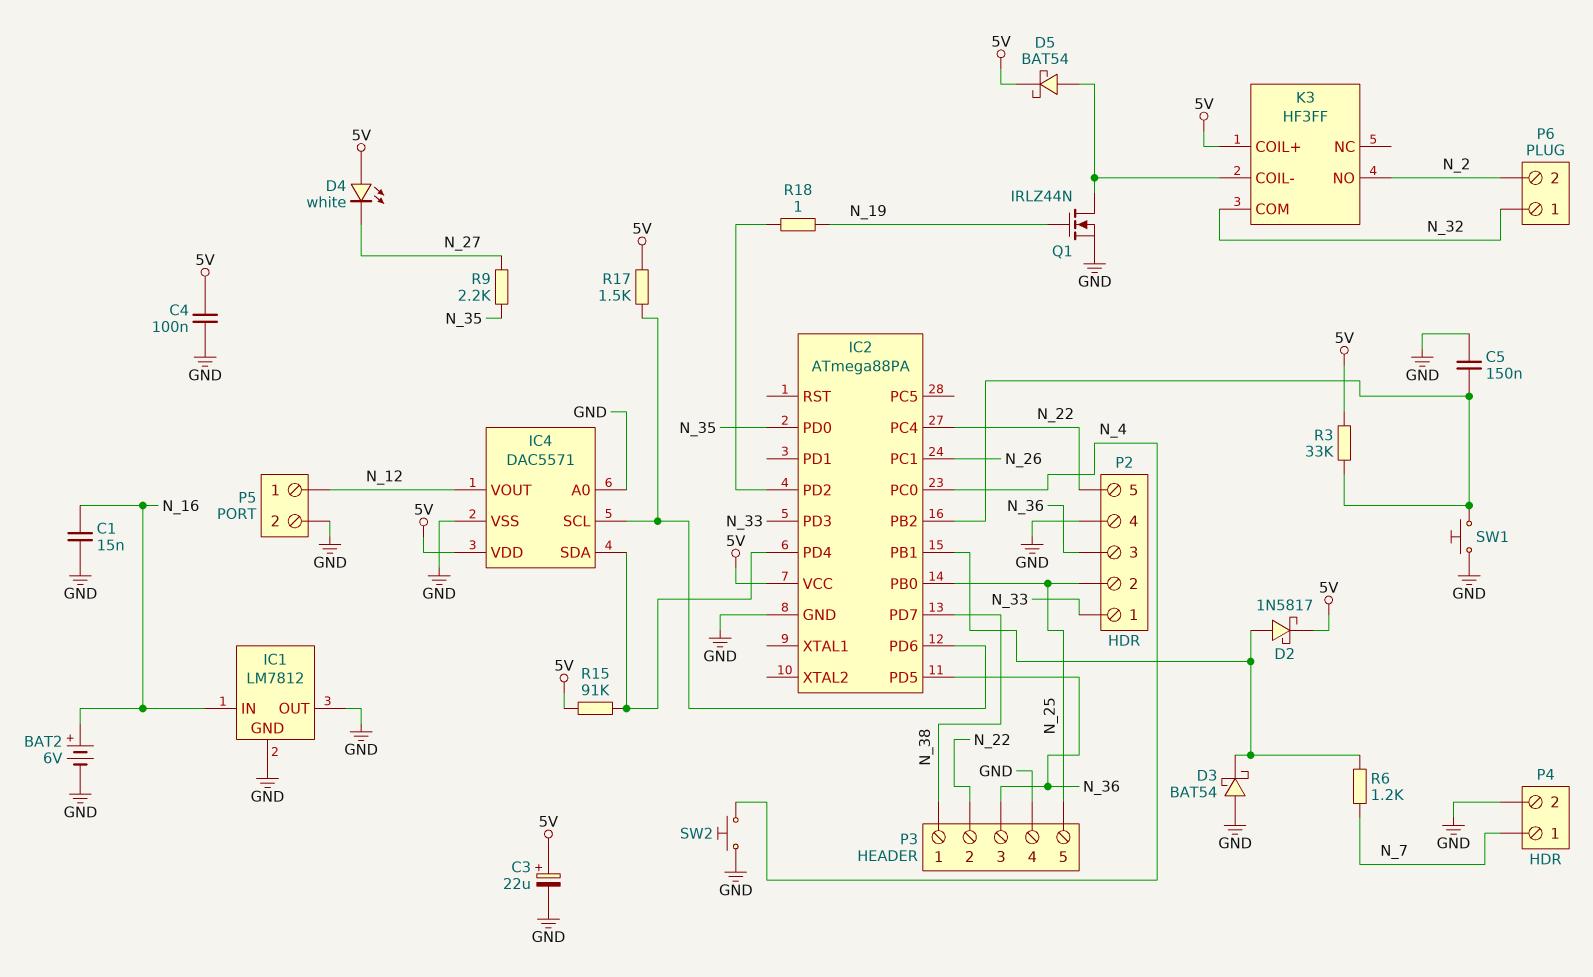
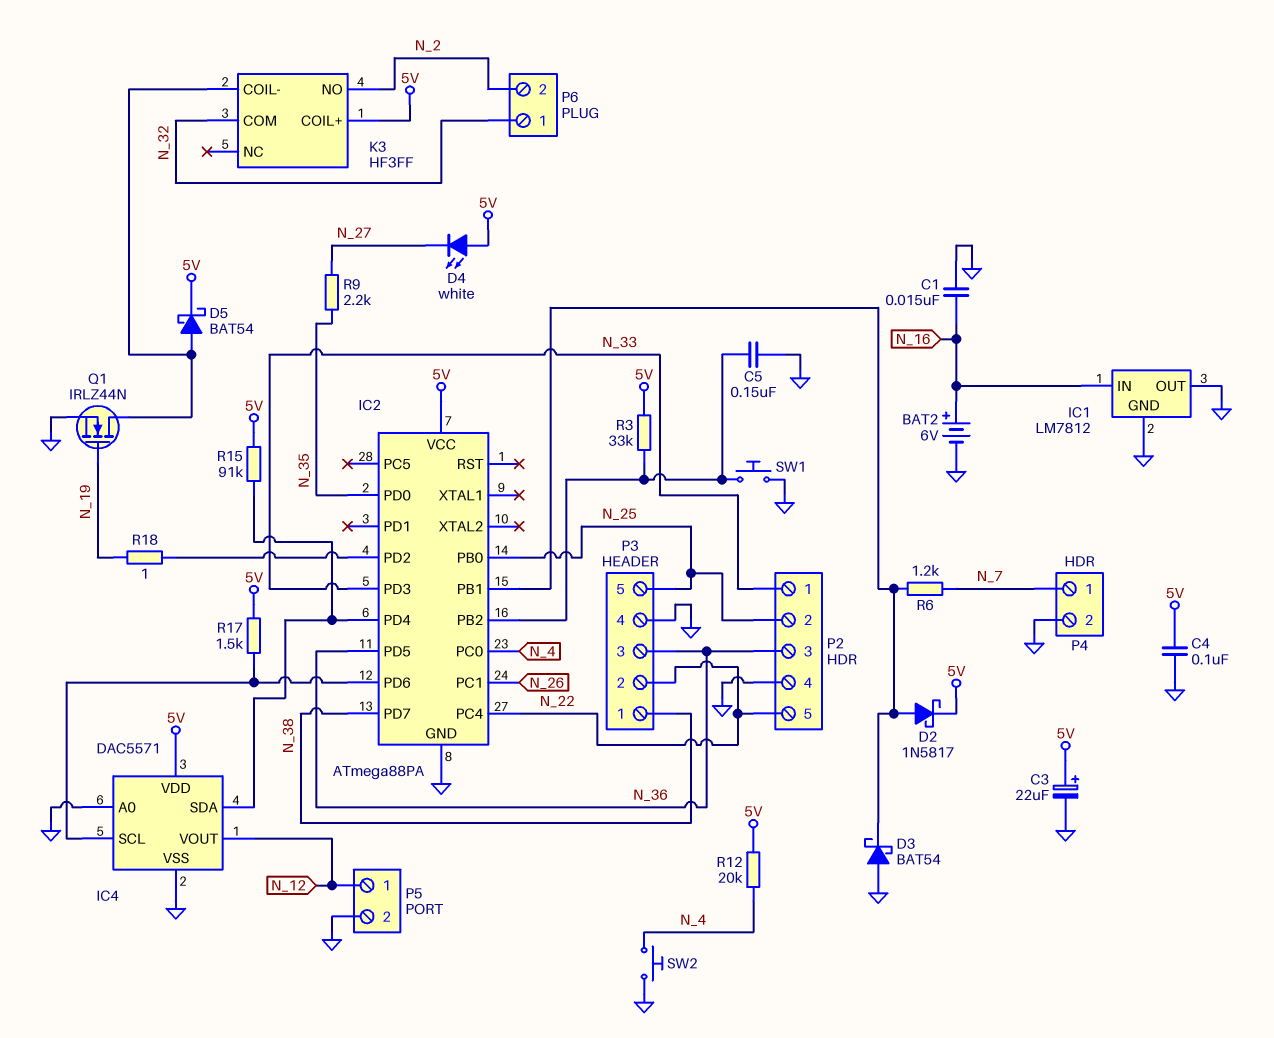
R12: none -> 20k (5V, N_4)

